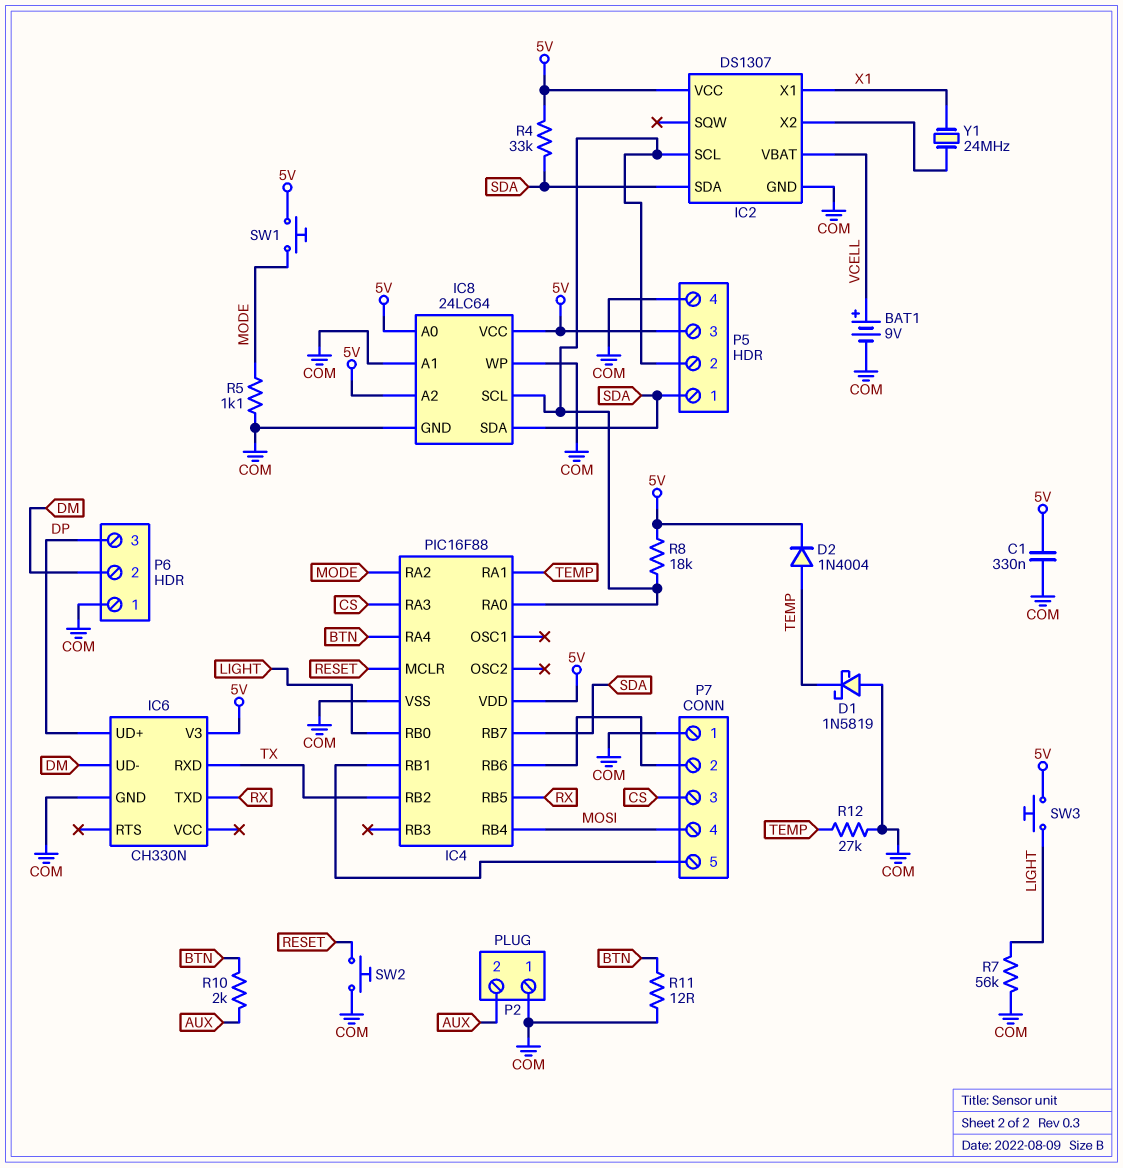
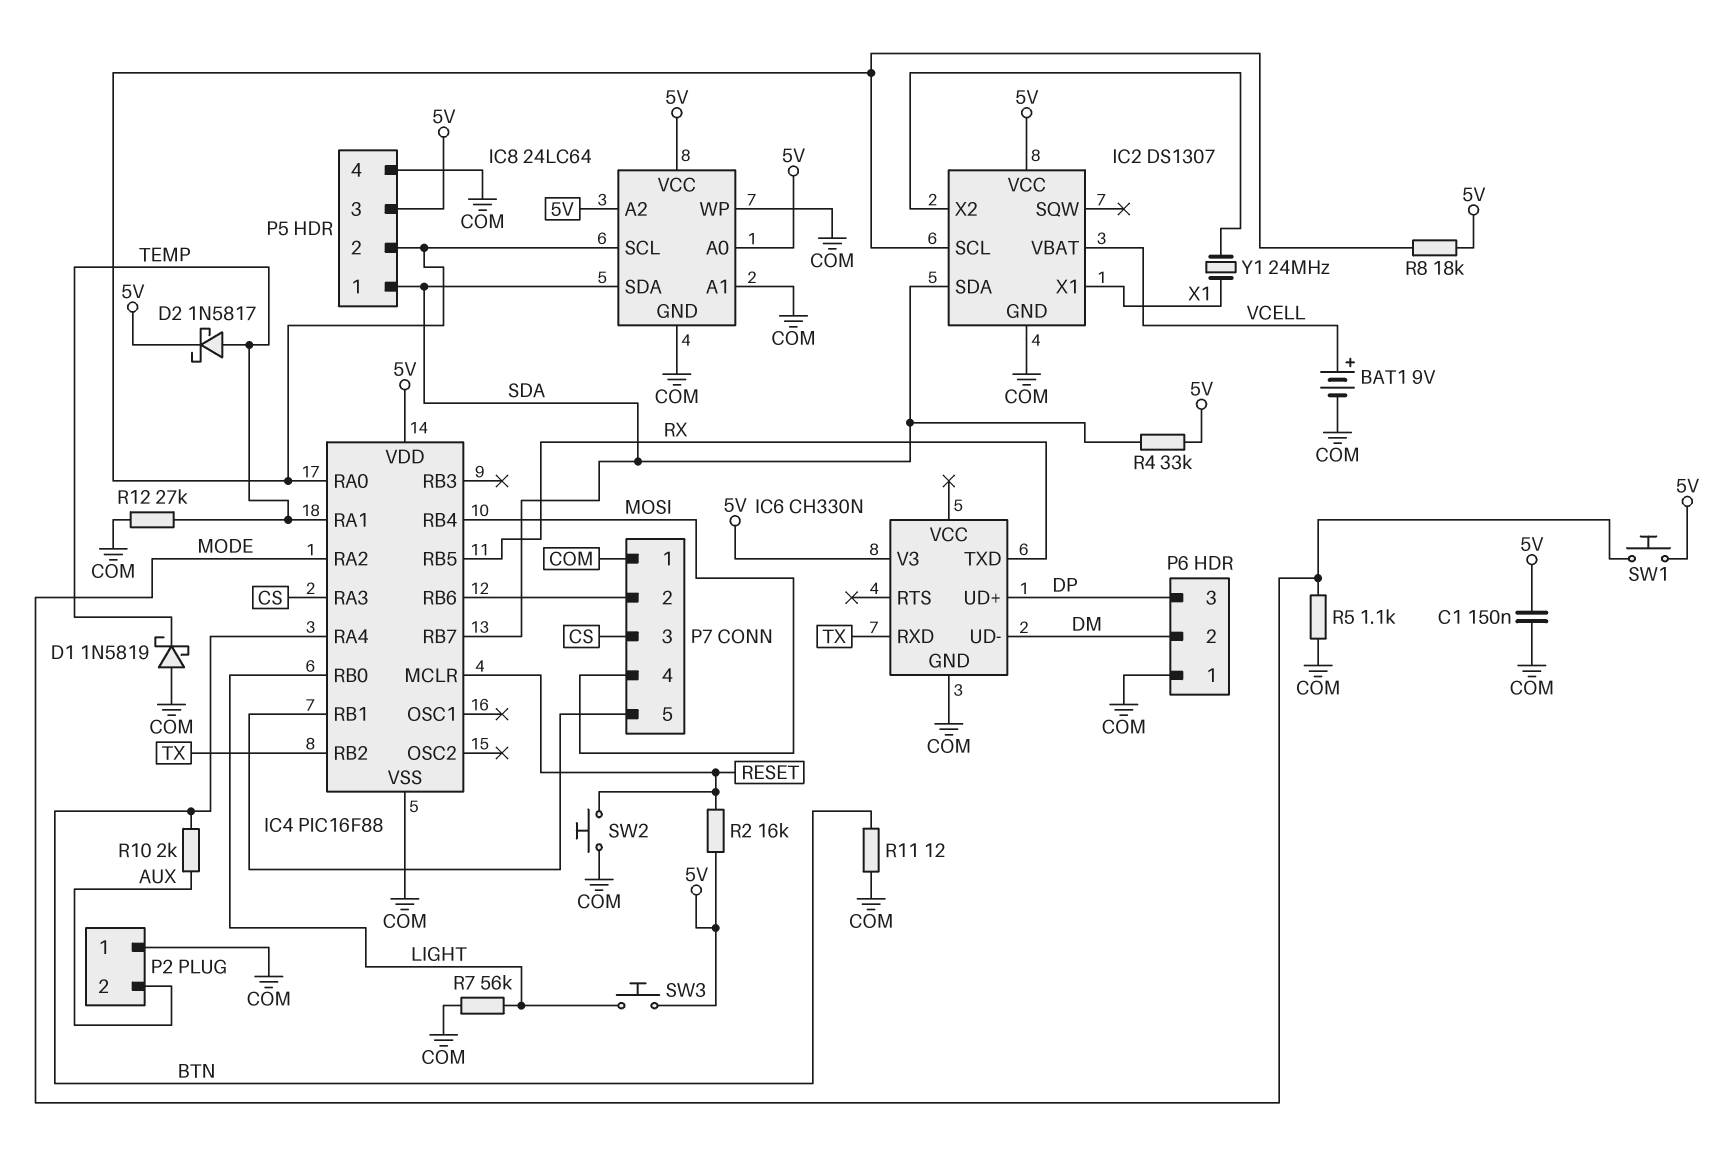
C1: 330nF (5V, COM) -> 150nF (5V, COM)
D2: diode 1N4004 (A TEMP, K 5V) -> schottky 1N5817 (A TEMP, K 5V)
R2: none -> 16k (5V, RESET)

